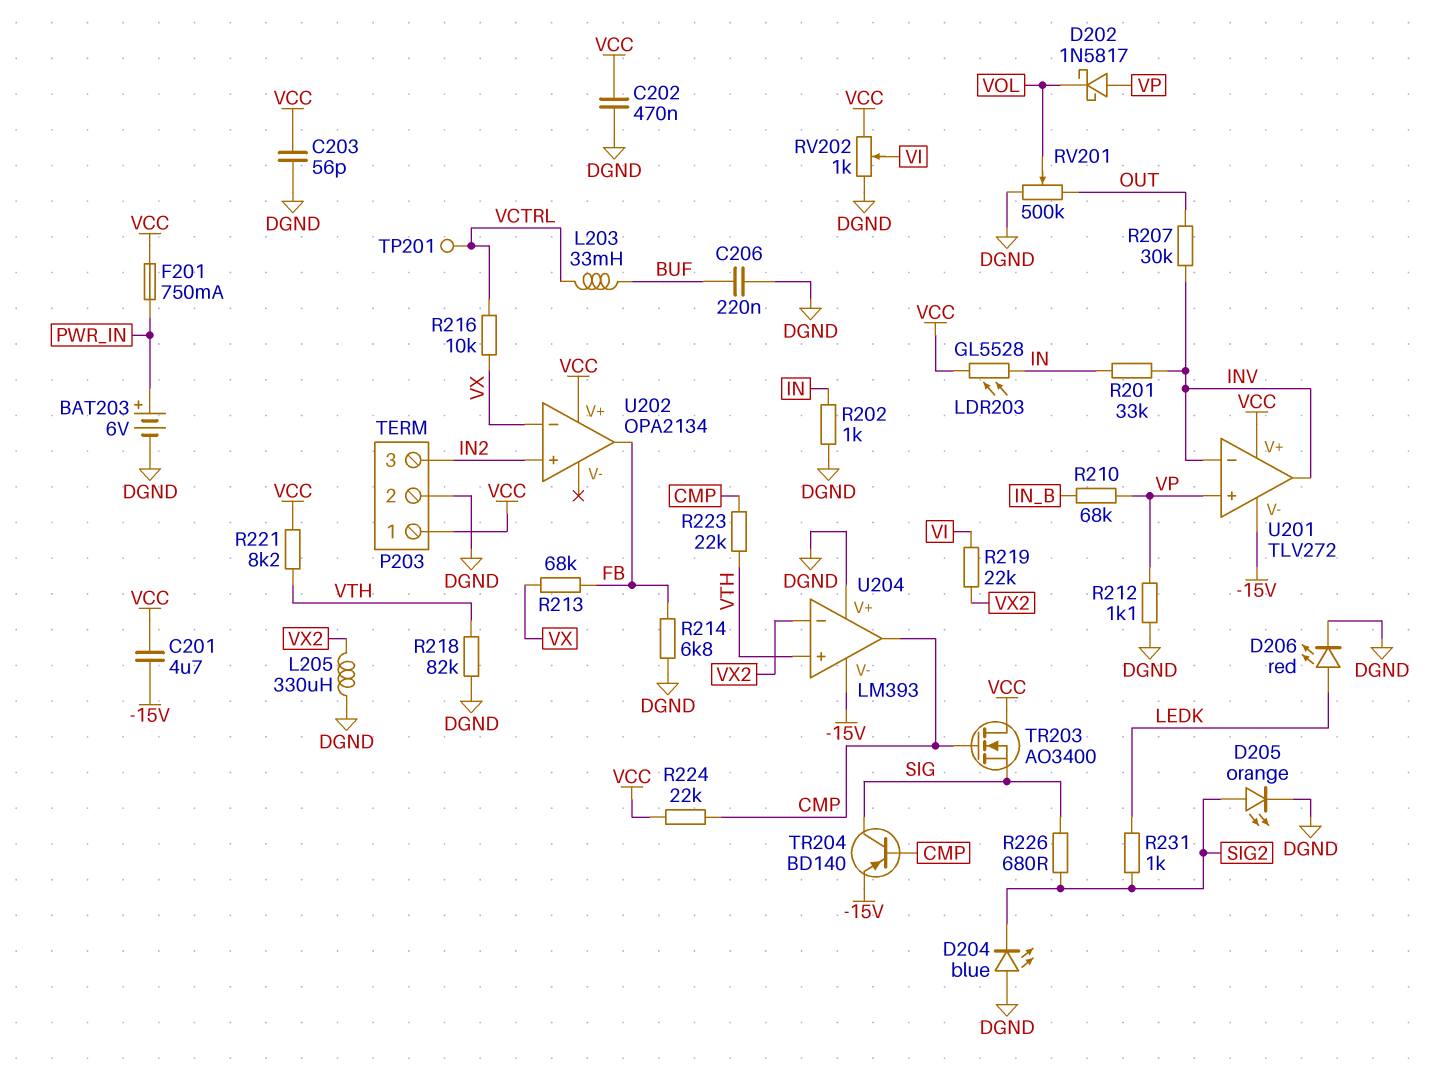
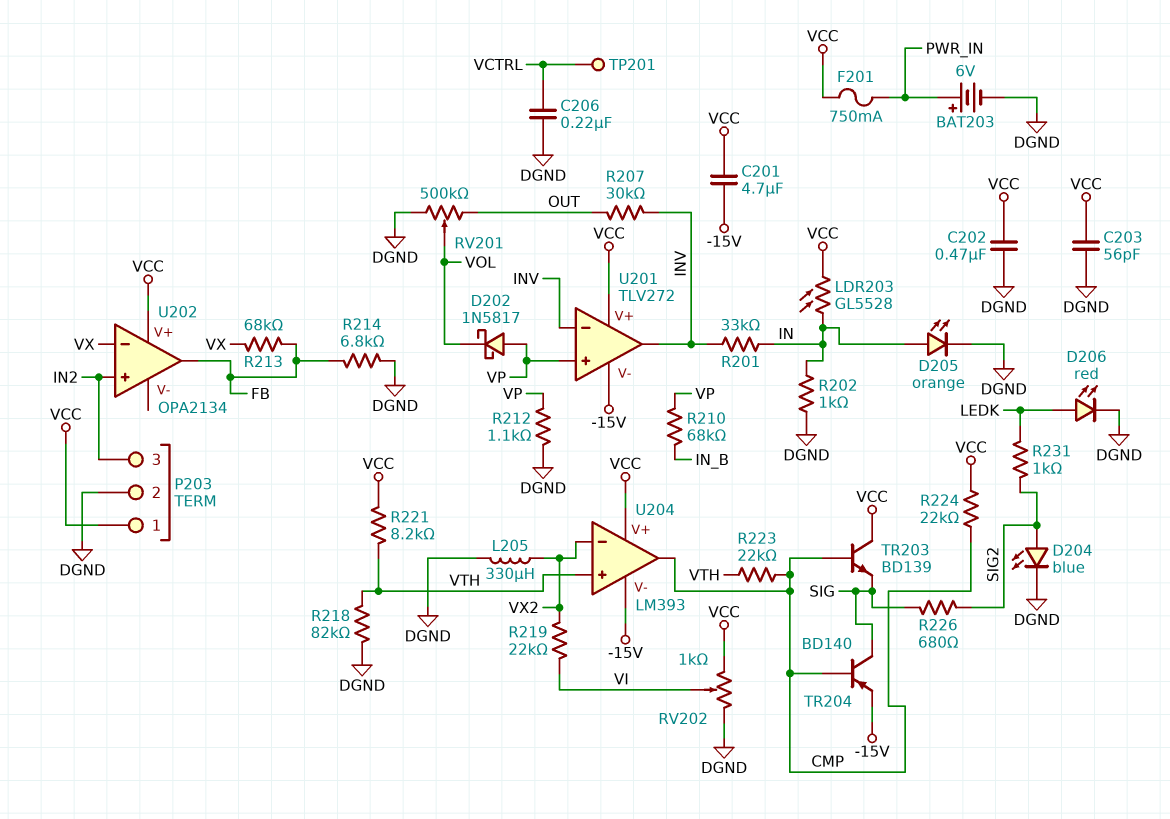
C206: 220nF (BUF, DGND) -> 220nF (DGND, VCTRL)
D204: LED blue (A DGND, K SIG2) -> LED blue (A SIG2, K DGND)
D205: LED orange (A SIG2, K DGND) -> LED orange (A IN, K DGND)
L203: 33mH (BUF, VCTRL) -> none
R216: 10k (VCTRL, VX) -> none
TR203: NMOS AO3400 (G CMP, D VCC, S SIG) -> NPN BD139 (B CMP, C VCC, E SIG)
U204 pin V+: DGND -> VCC

